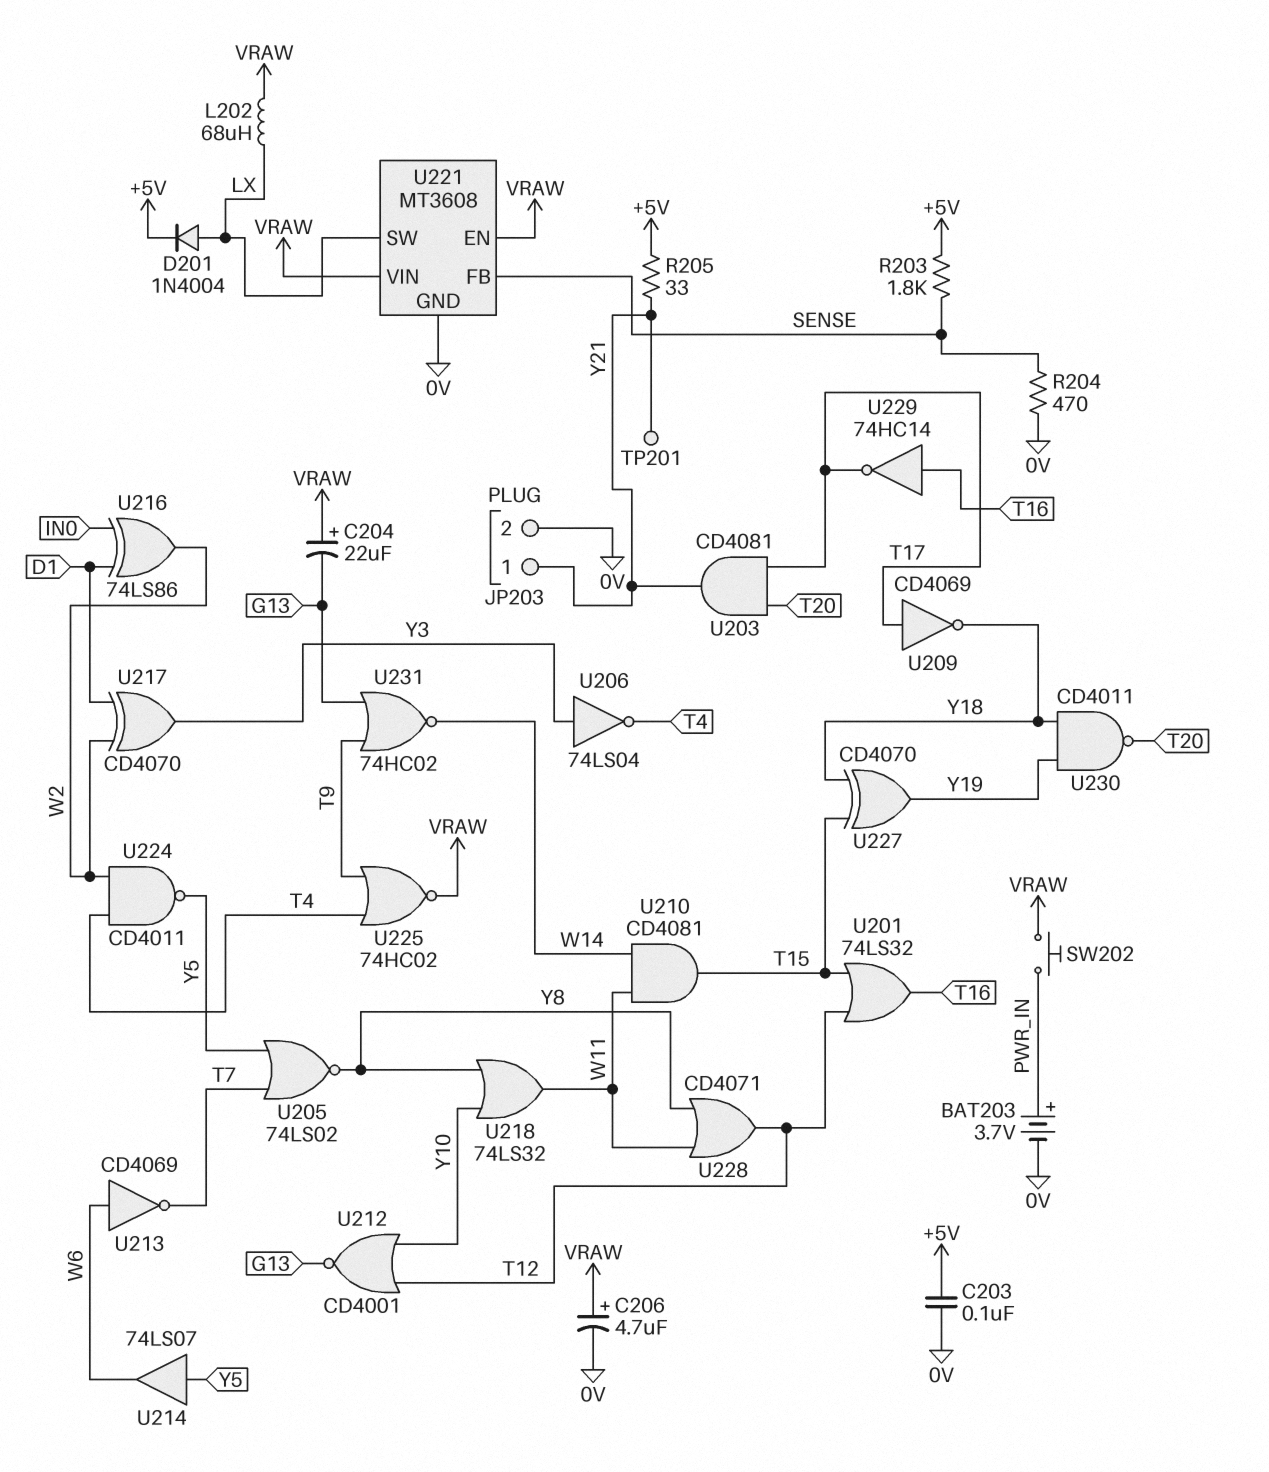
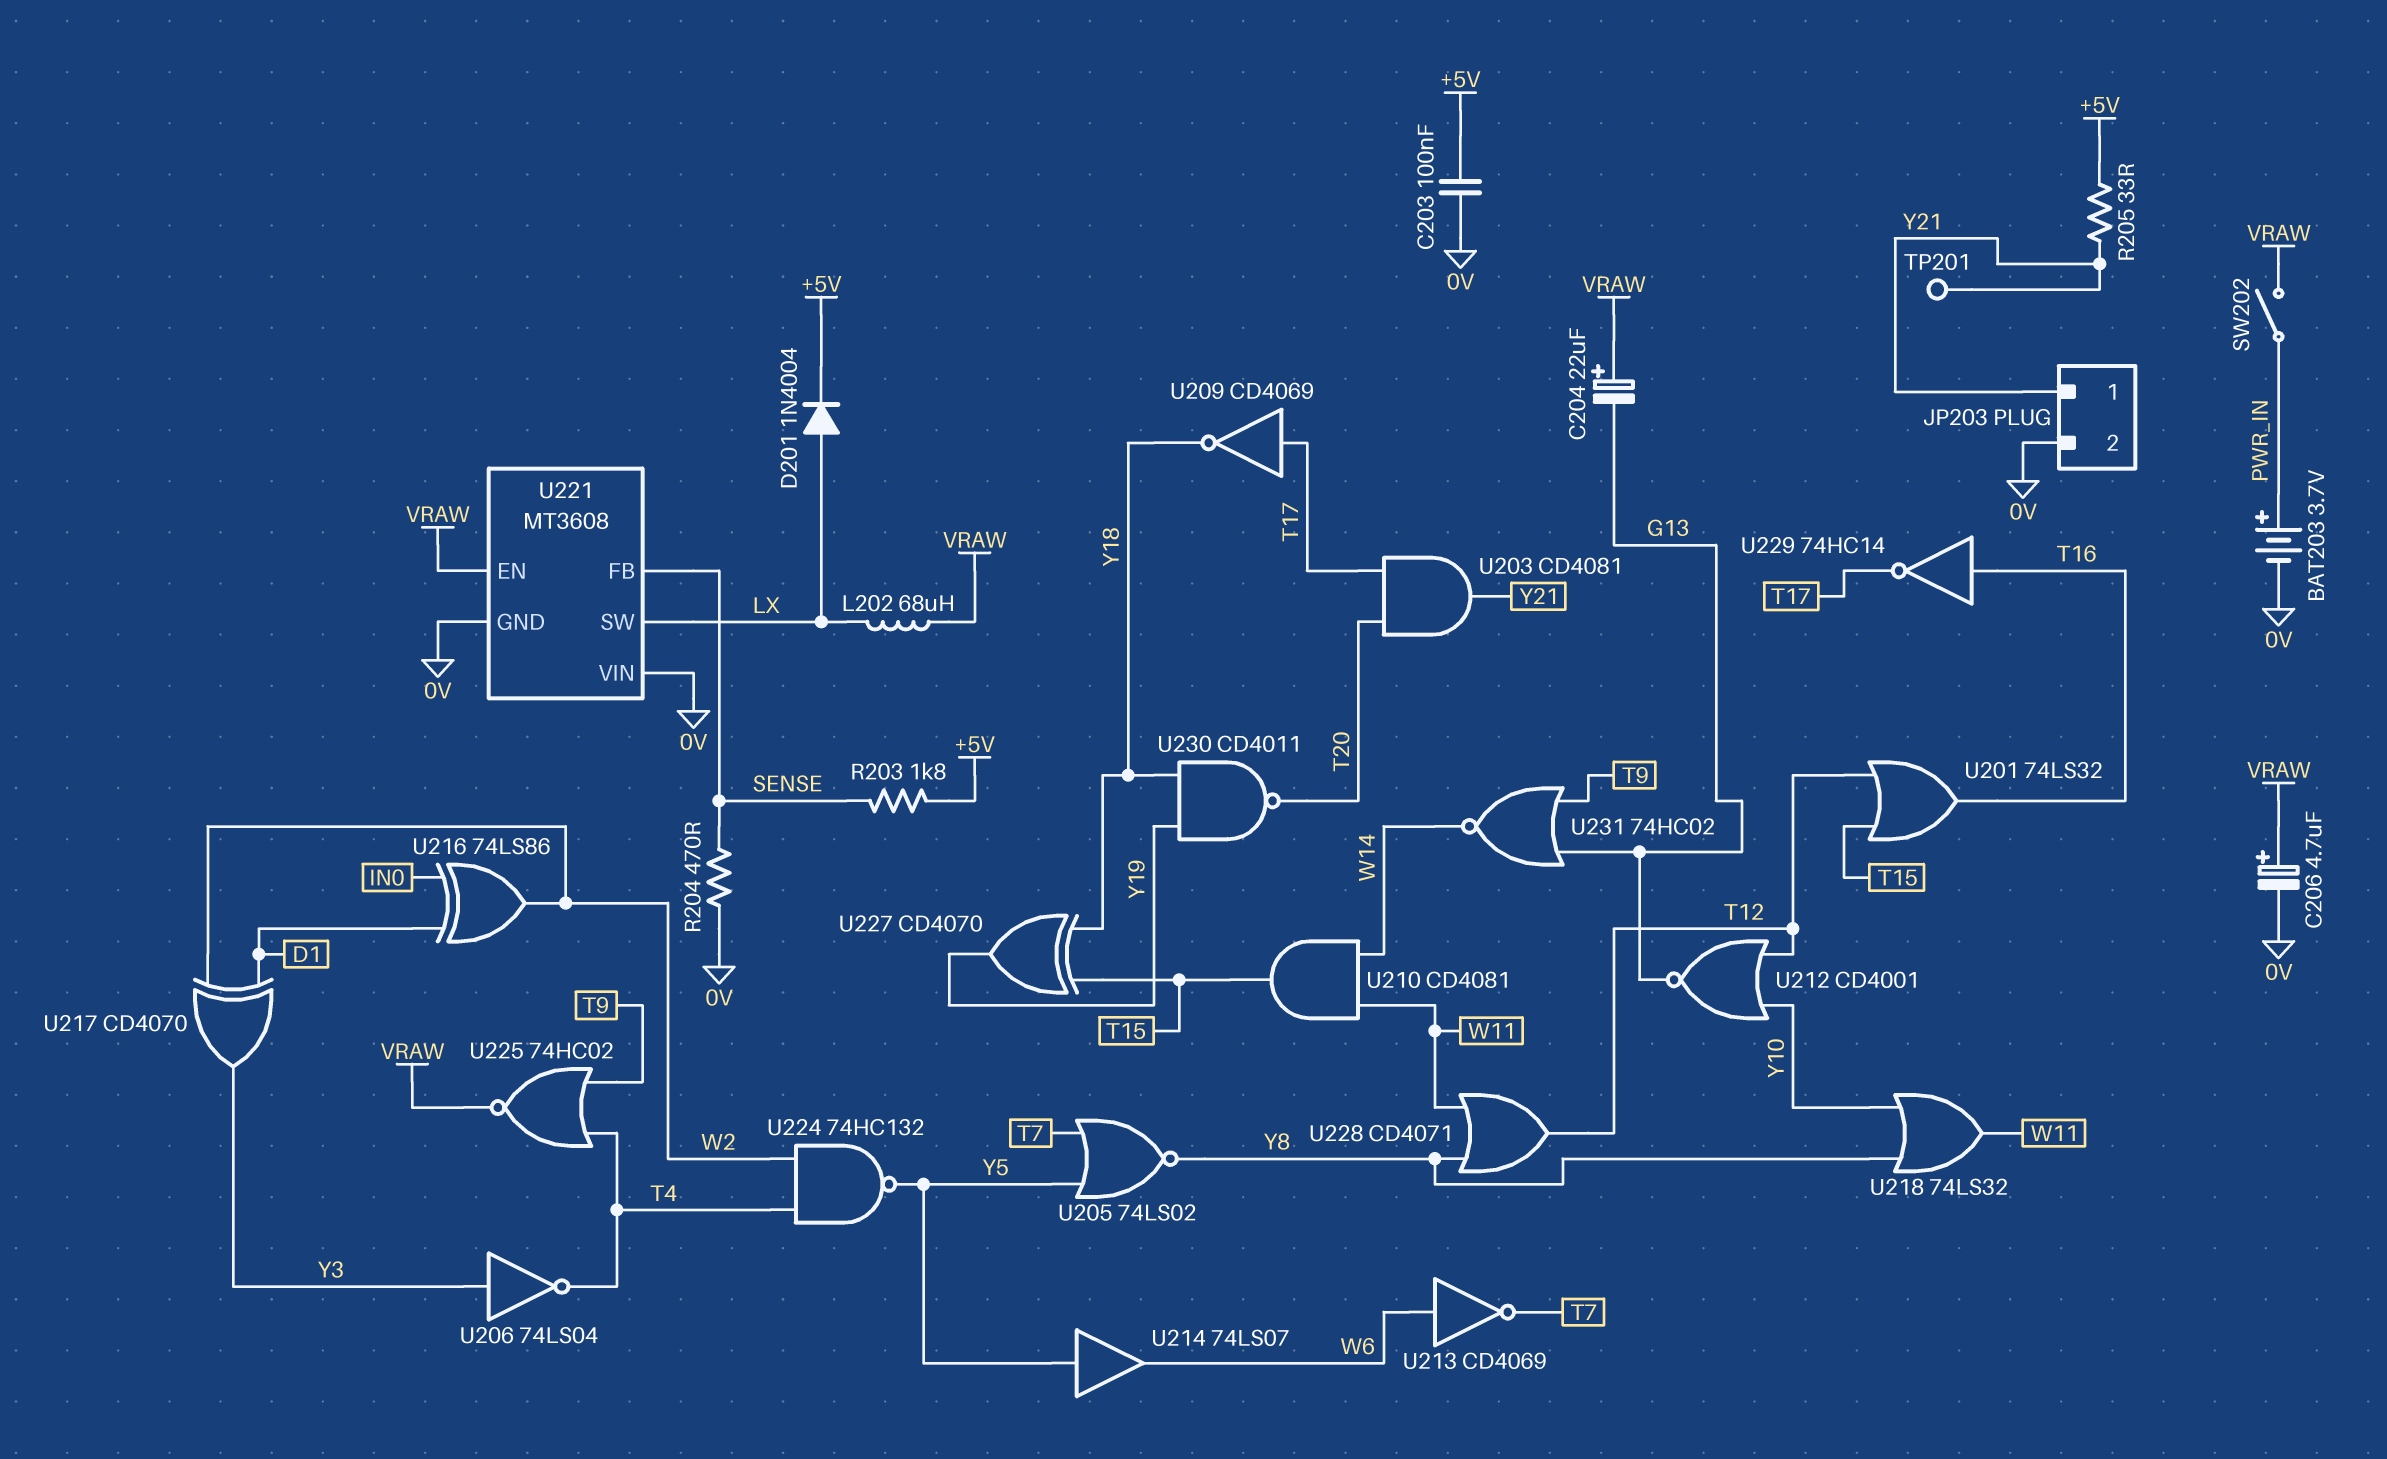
SW202: button (PWR_IN, VRAW) -> switch (PWR_IN, VRAW)
U221 pin VIN: VRAW -> 0V
U224: NAND CD4011 (in T4, in W2, out Y5) -> NAND 74HC132 (in T4, in W2, out Y5)

